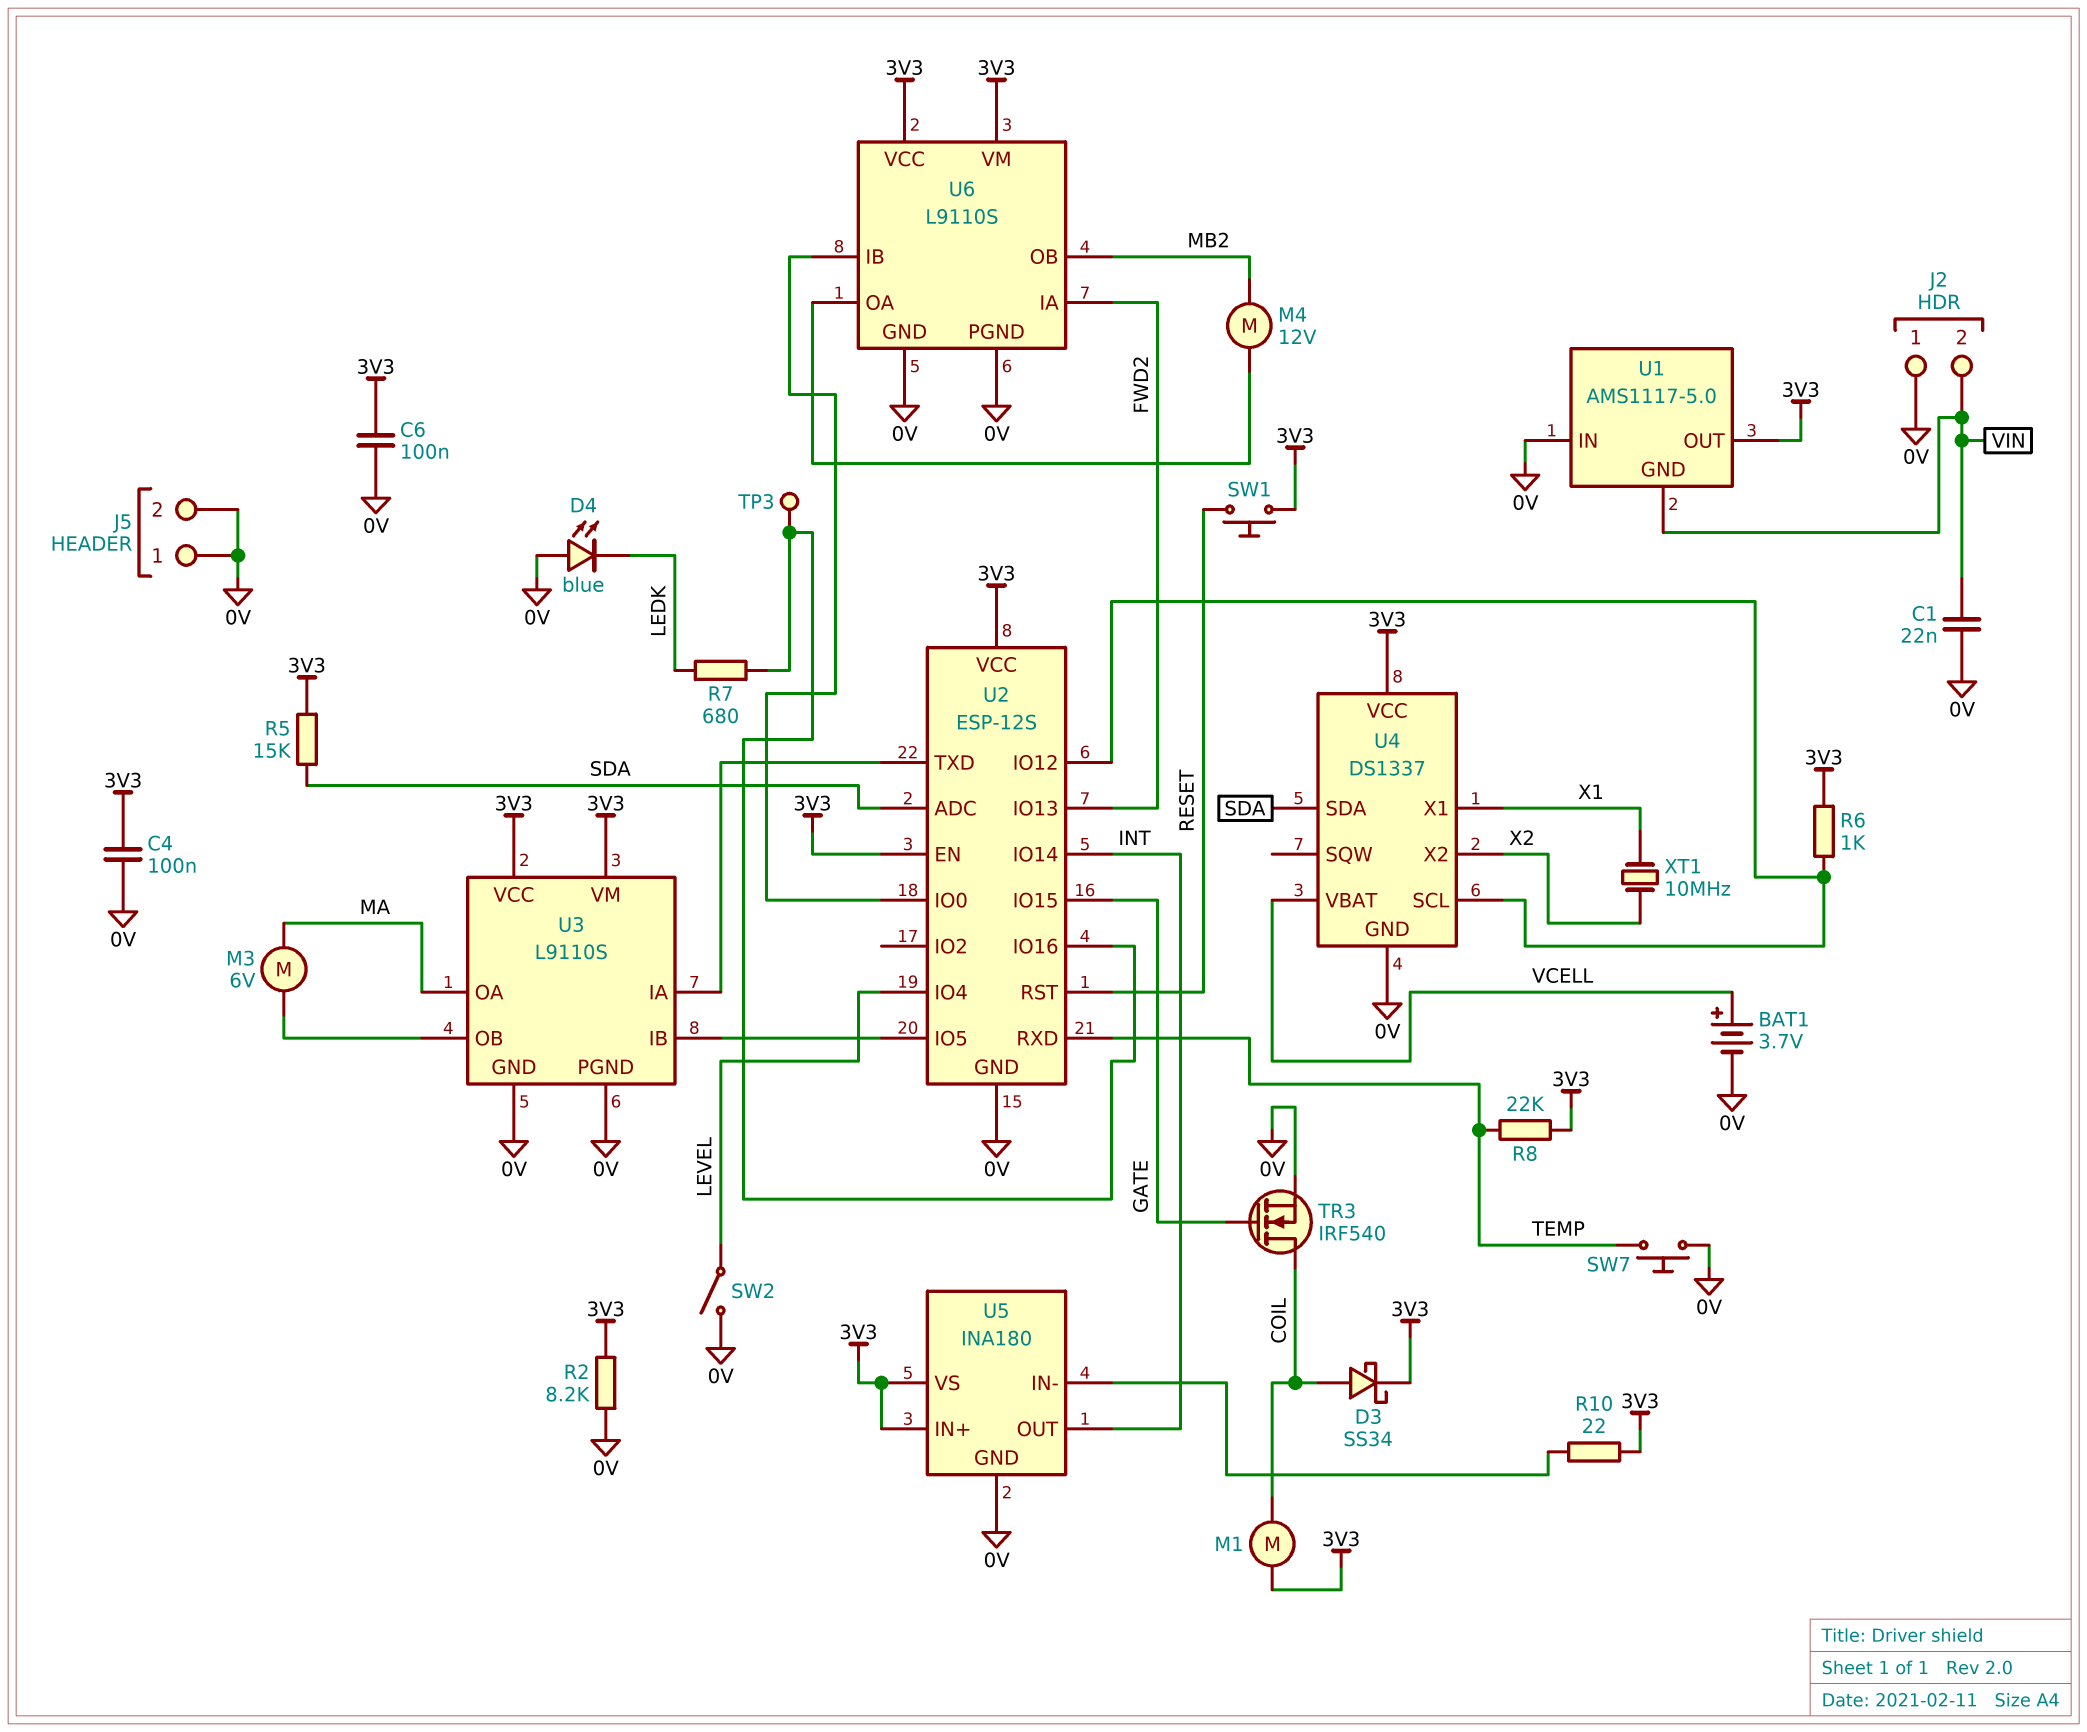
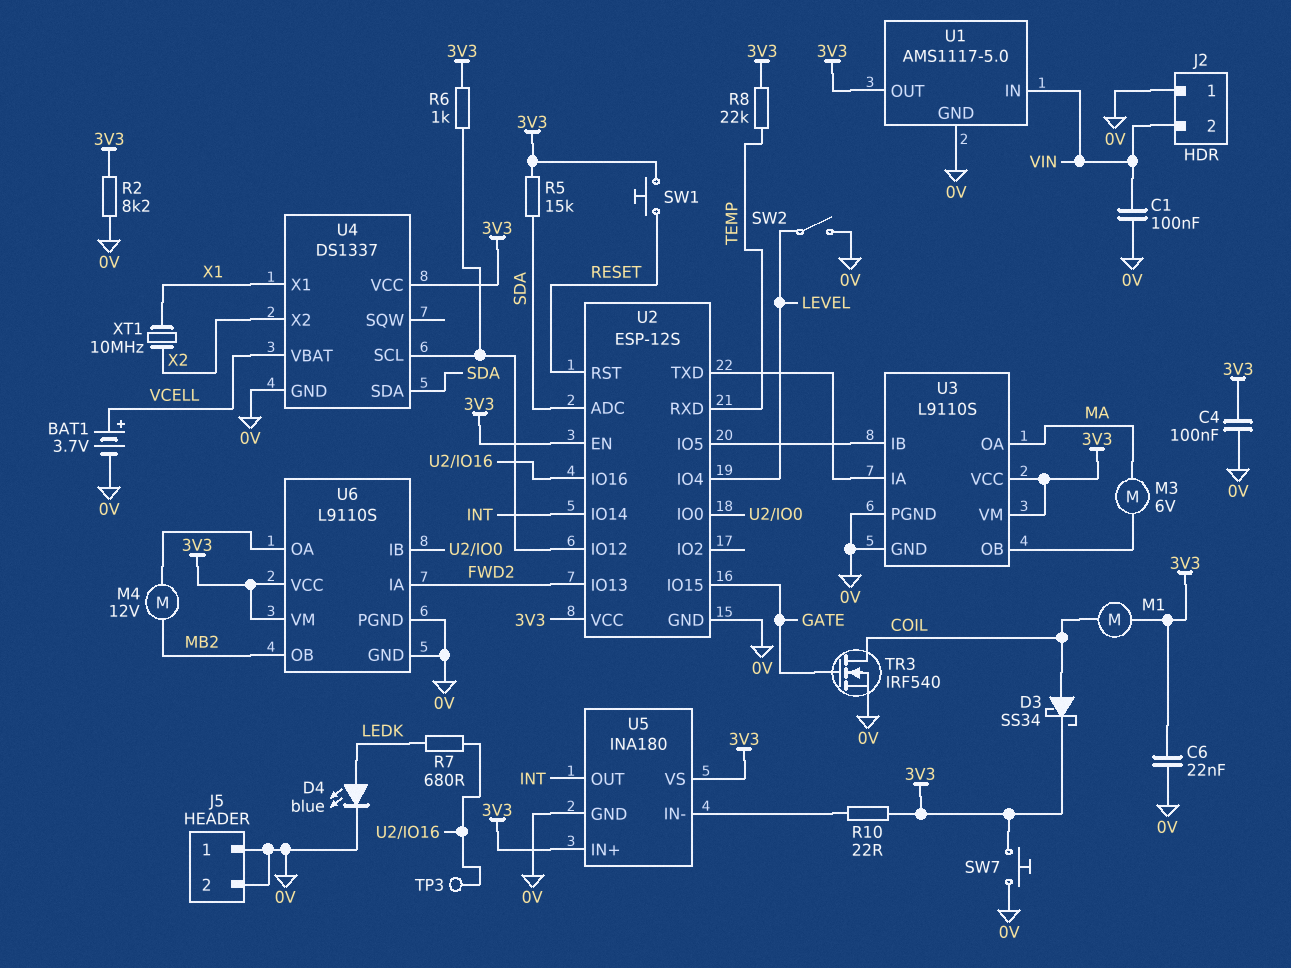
C1: 22nF (0V, VIN) -> 100nF (0V, VIN)
C6: 100nF (0V, 3V3) -> 22nF (0V, 3V3)
D4: LED blue (A 0V, K LEDK) -> LED blue (A LEDK, K 0V)
SW7: button (0V, TEMP) -> button (0V, 3V3)
U1 pin GND: VIN -> 0V
U1 pin IN: 0V -> VIN

